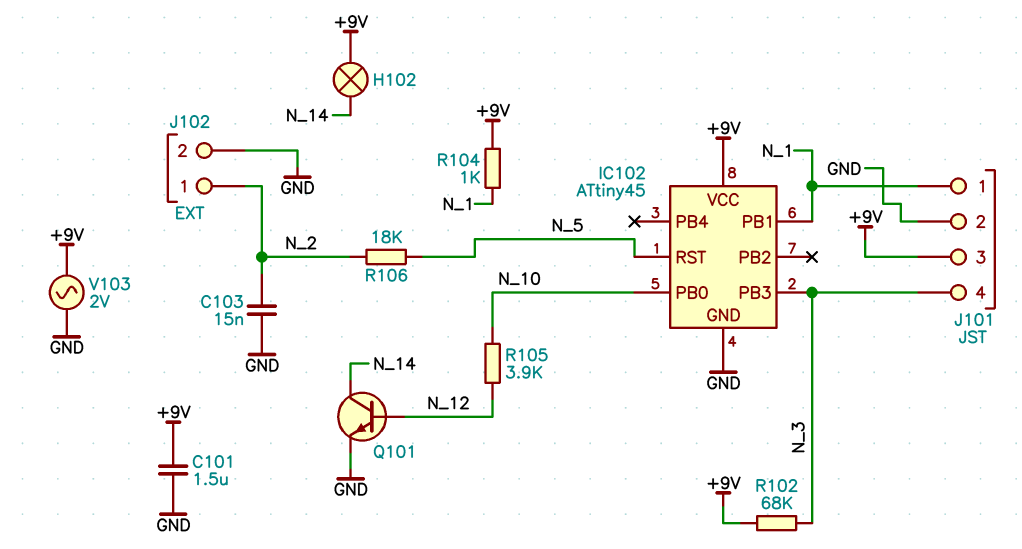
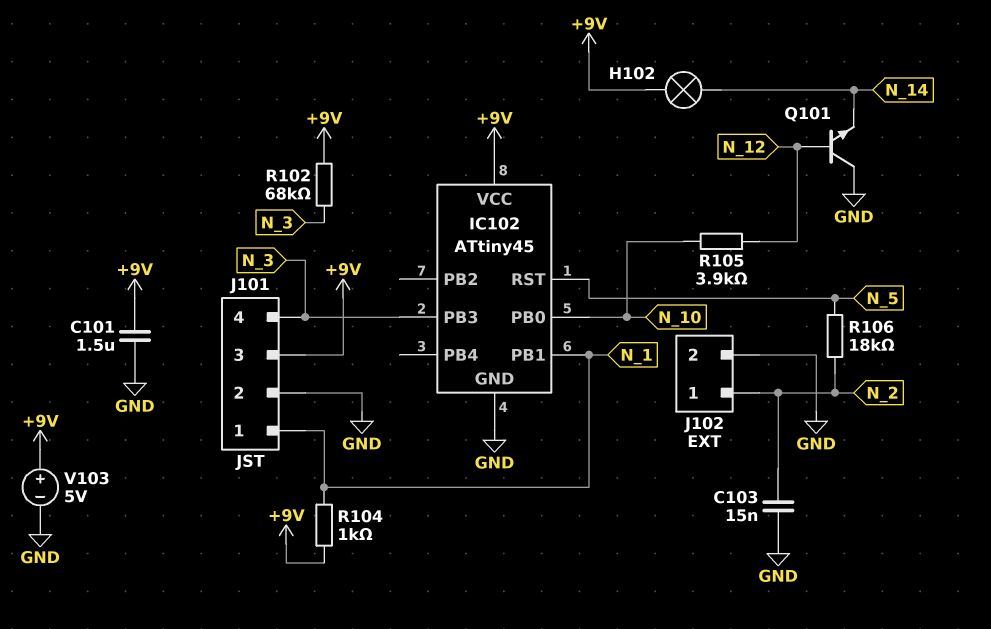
Q101: NPN (B N_12, C N_14, E GND) -> NPN (B N_12, C GND, E N_14)
V103: AC 2V (+9V, GND) -> 5V (plus +9V, minus GND)

